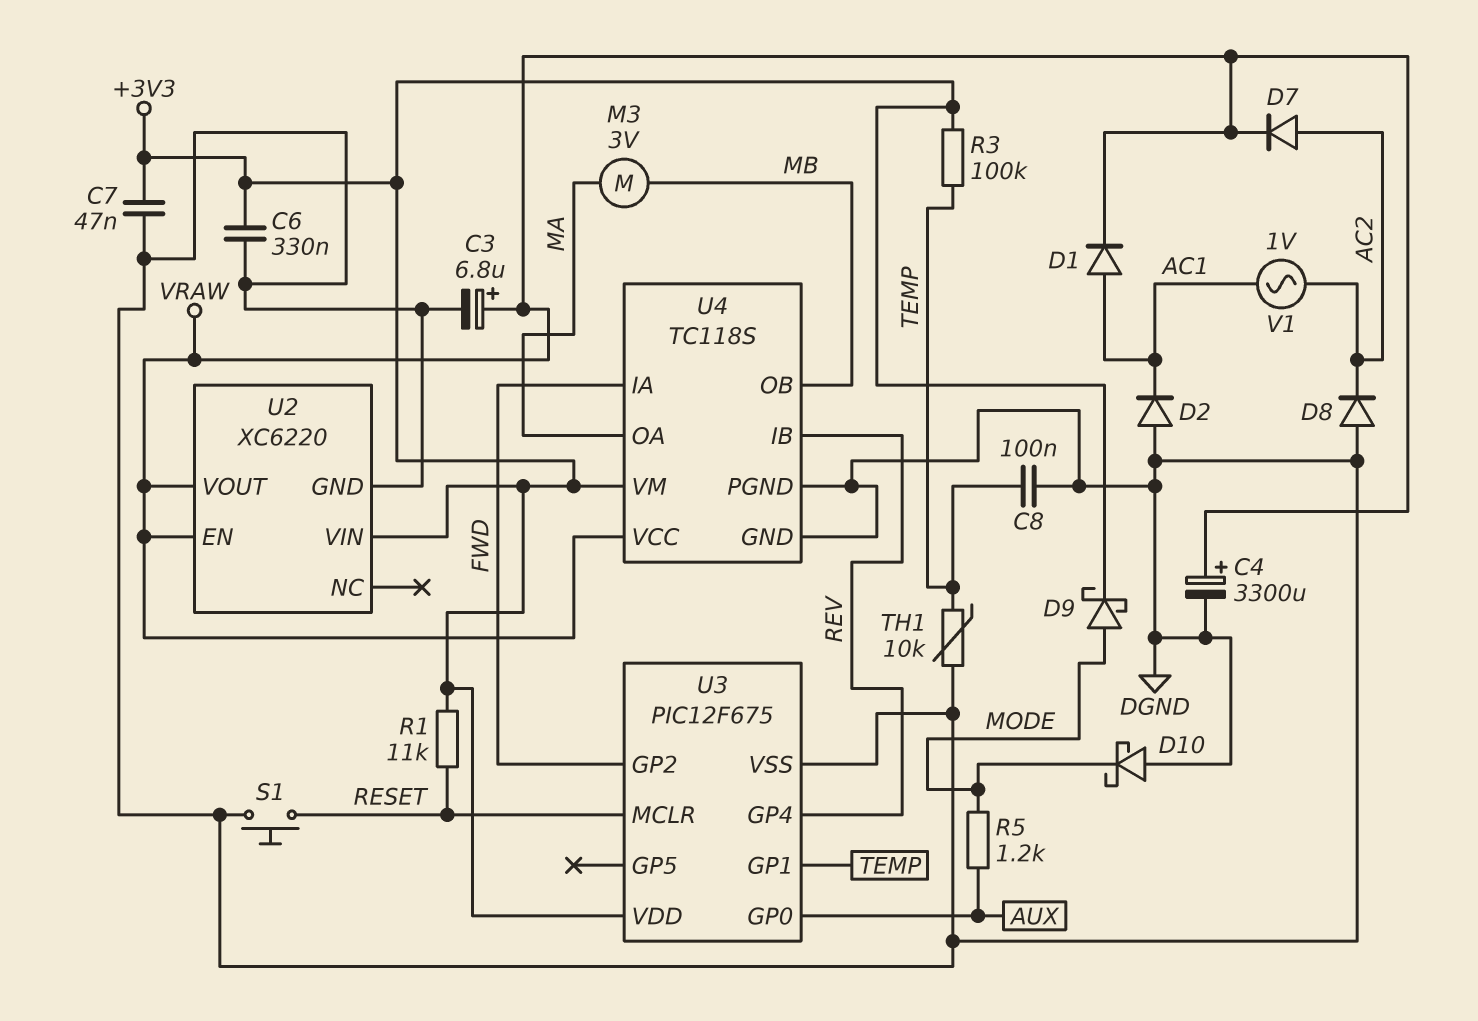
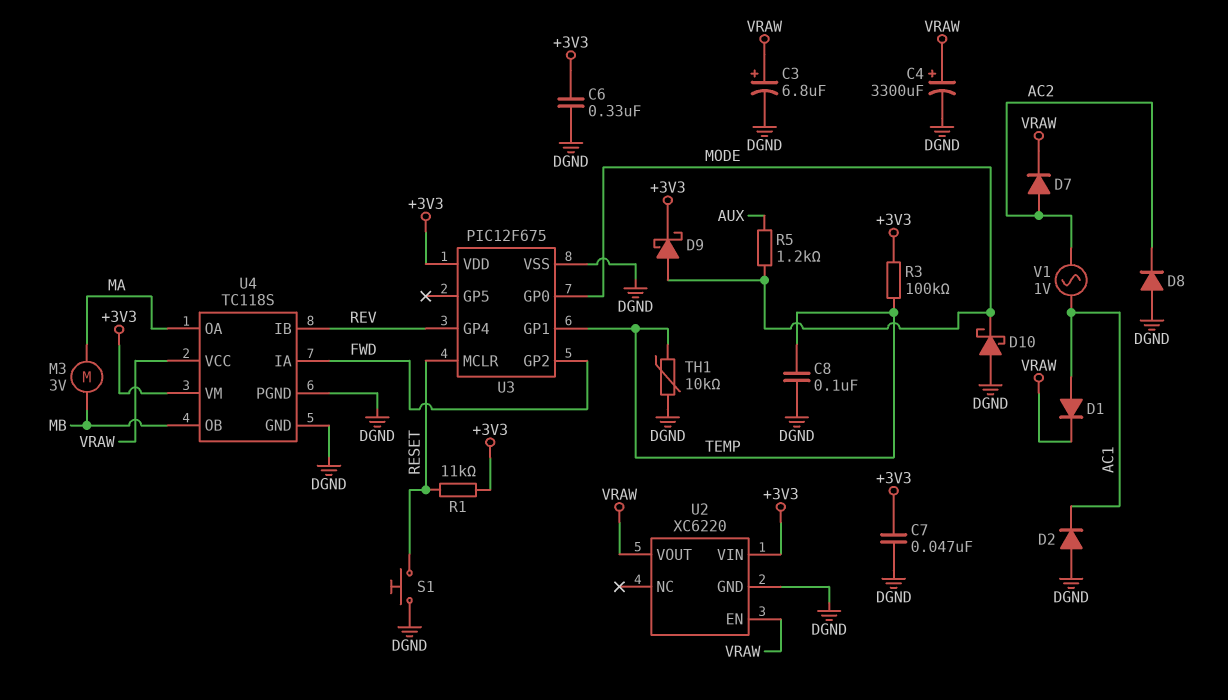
U3 pin GP0: AUX -> MODE

